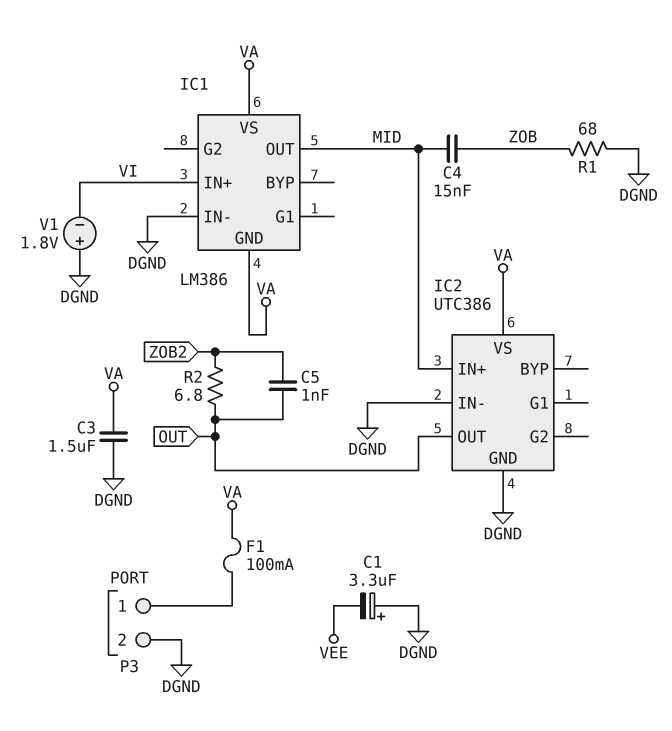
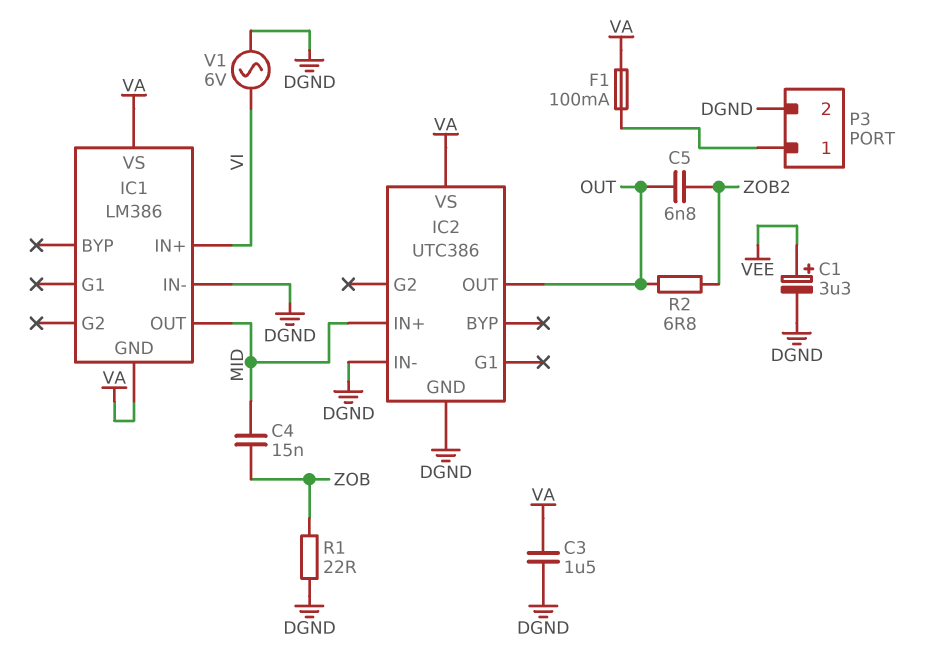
C1: 3.3uF (plus DGND, minus VEE) -> 3.3uF (plus VEE, minus DGND)
C5: 1nF (OUT, ZOB2) -> 6.8nF (OUT, ZOB2)
R1: 68 (DGND, ZOB) -> 22 (DGND, ZOB)
V1: 1.8V (plus DGND, minus VI) -> AC 6V (DGND, VI)

